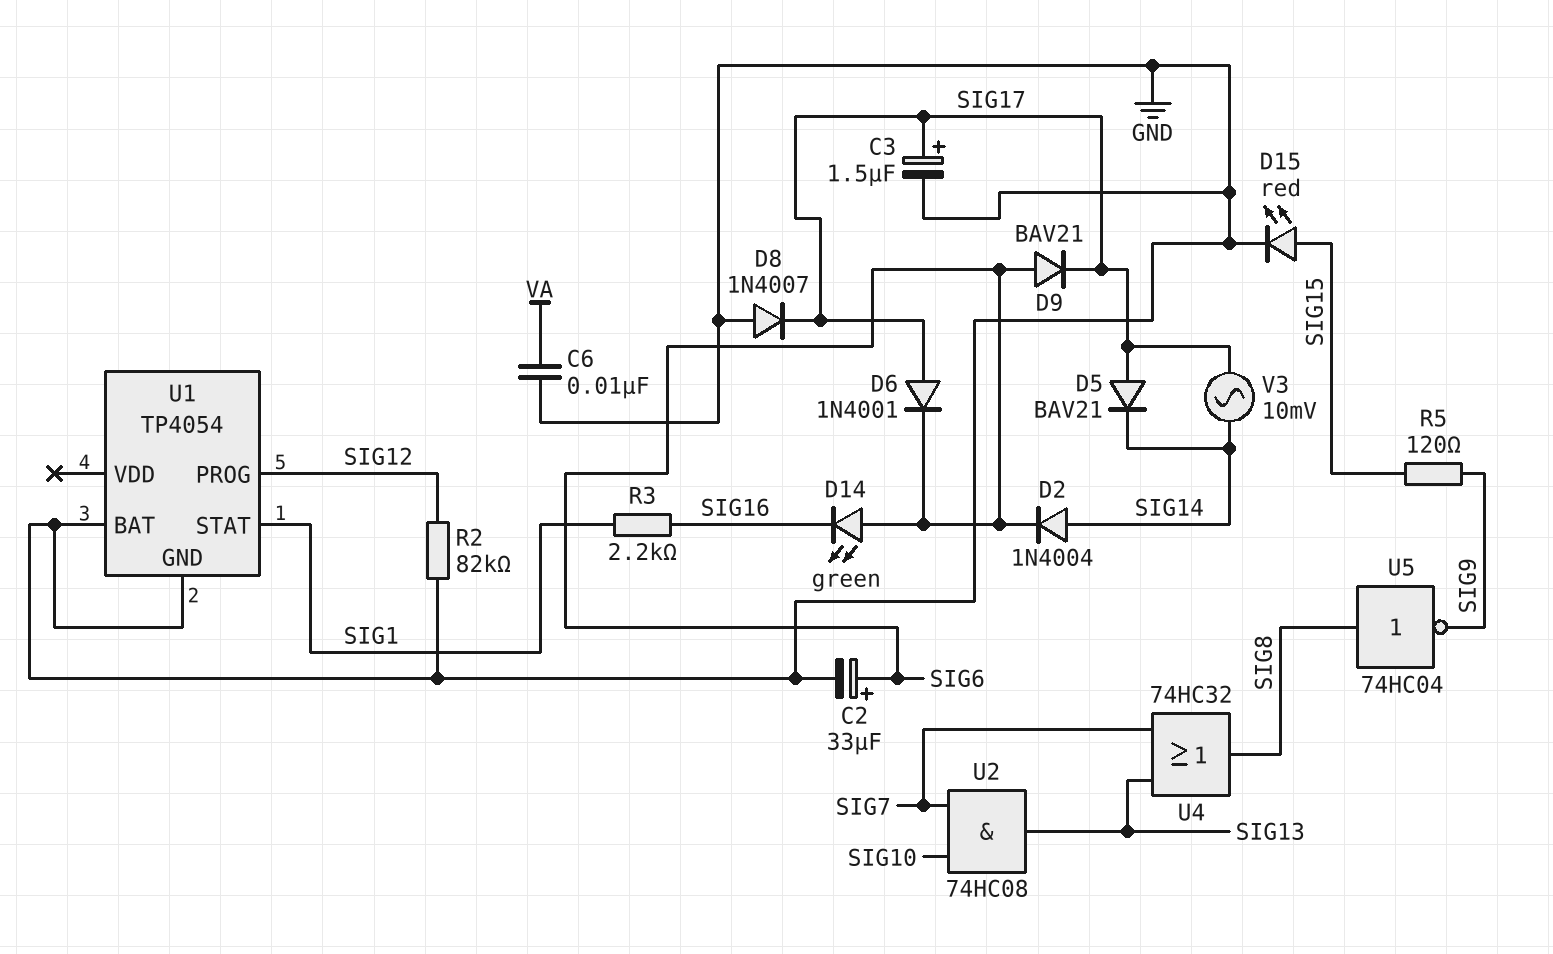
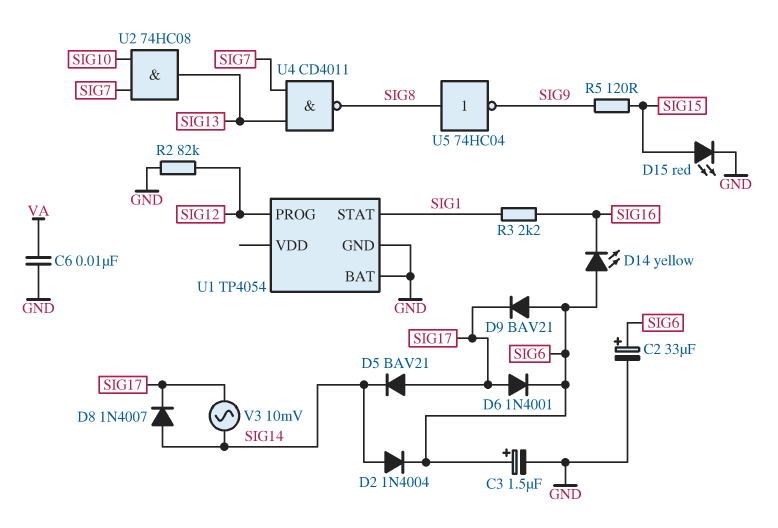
C3: 1.5uF (plus SIG17, minus GND) -> 1.5uF (plus SIG6, minus GND)
D8: diode 1N4007 (A GND, K SIG17) -> diode 1N4007 (A SIG14, K SIG17)
D14: LED green (A SIG6, K SIG16) -> LED yellow (A SIG6, K SIG16)
U4: OR 74HC32 (in SIG7, in SIG13, out SIG8) -> NAND CD4011 (in SIG7, in SIG13, out SIG8)

